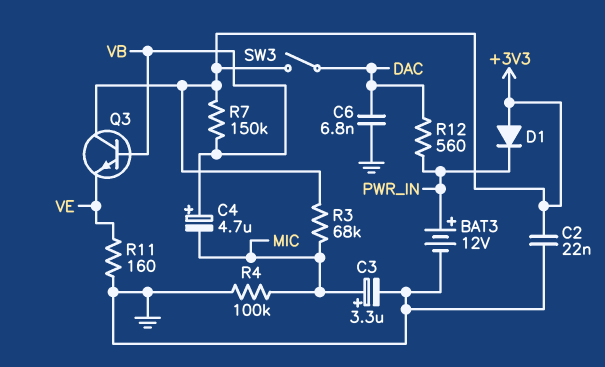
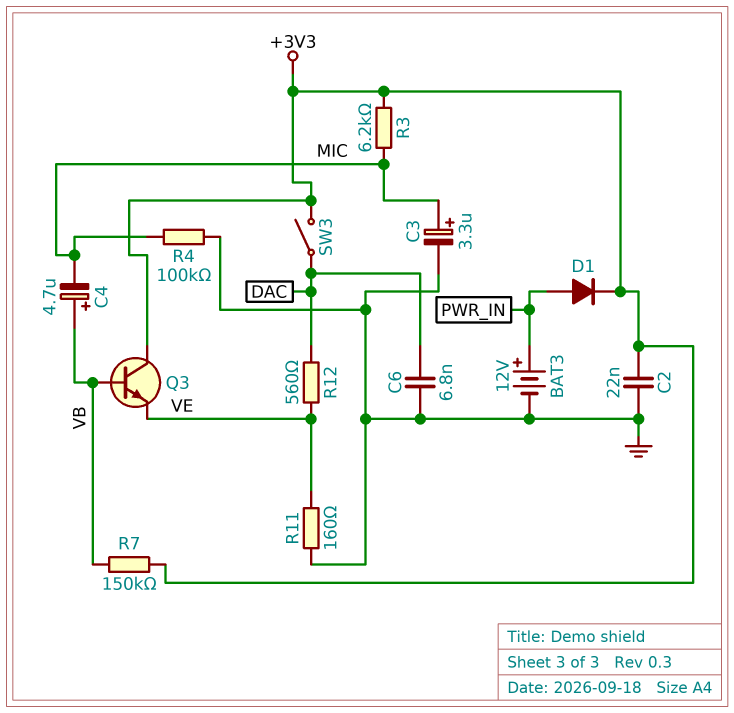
D1: diode (A +3V3, K PWR_IN) -> diode (A PWR_IN, K +3V3)
R3: 68k (+3V3, MIC) -> 6.2k (+3V3, MIC)
R12: 560 (DAC, PWR_IN) -> 560 (DAC, VE)

